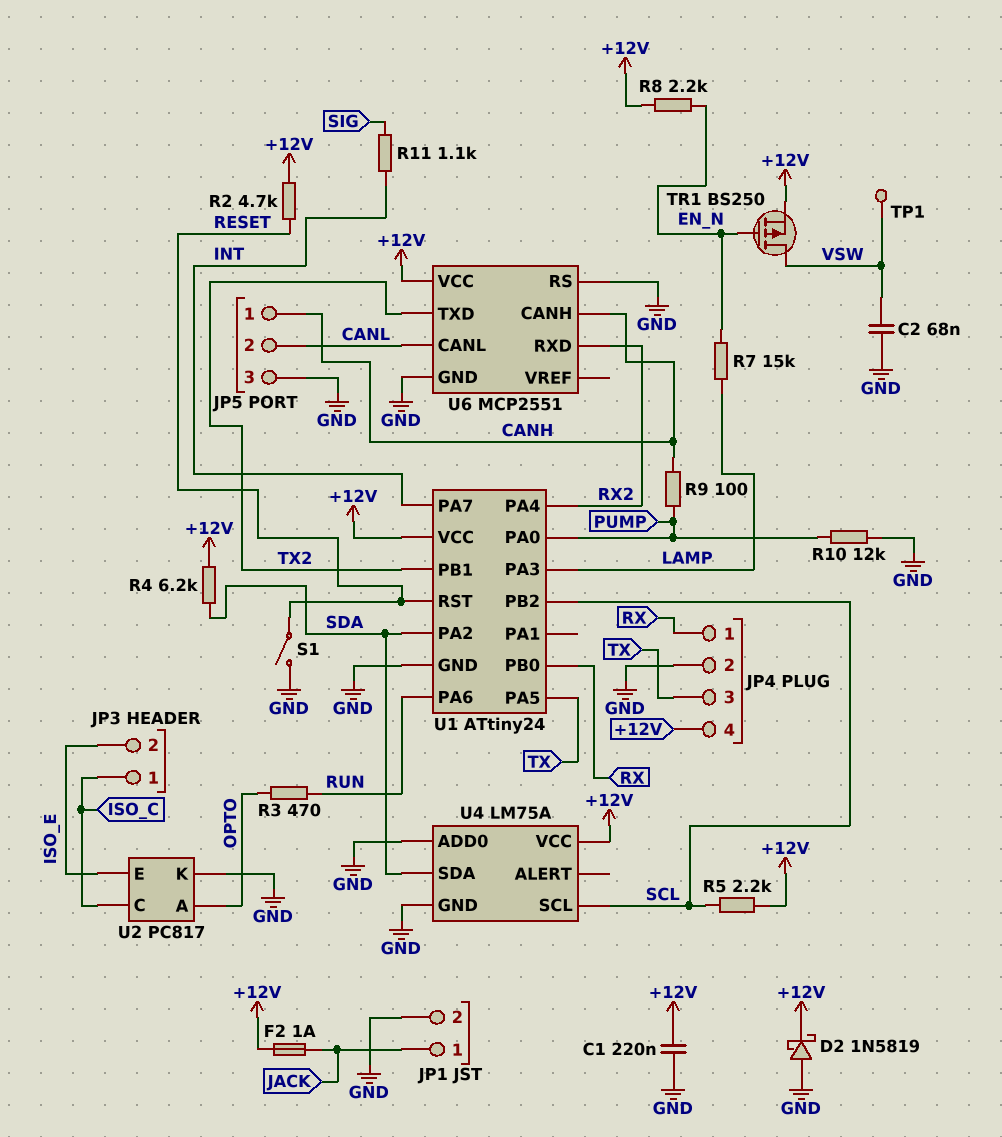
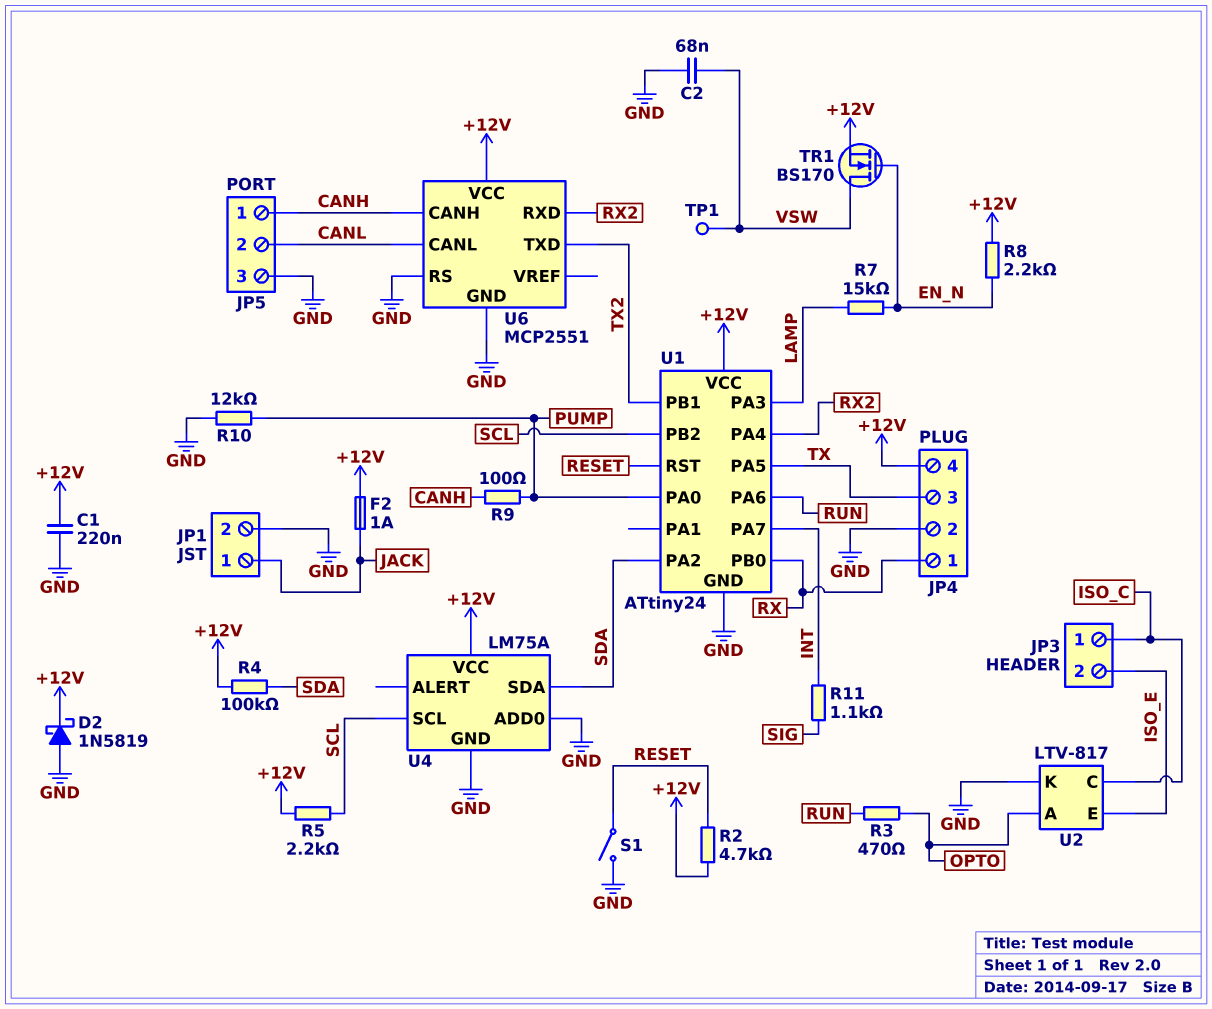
R4: 6.2k (+12V, SDA) -> 100k (+12V, SDA)
TR1: PMOS BS250 (G EN_N, D VSW, S +12V) -> NMOS BS170 (G EN_N, D VSW, S +12V)
U2: PC817 -> LTV-817

